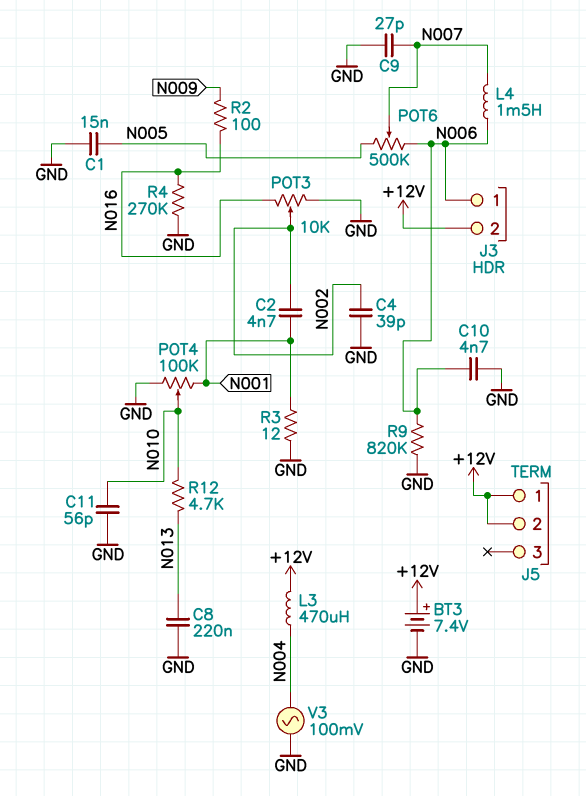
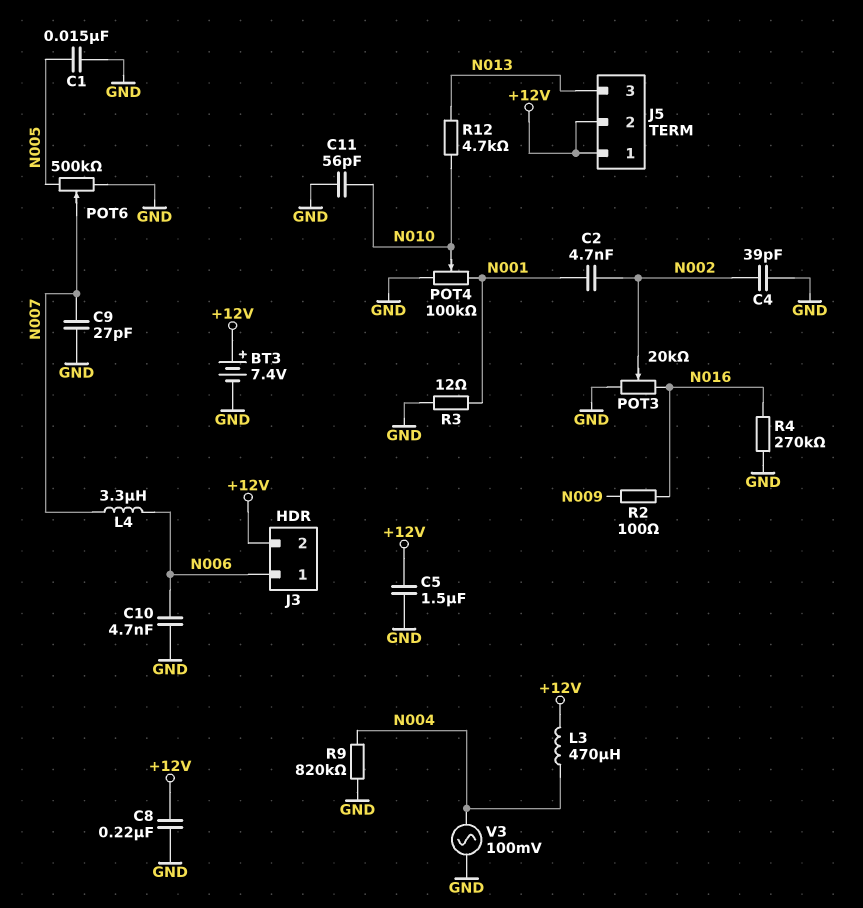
C5: none -> 1.5uF (+12V, GND)
C8: 220nF (GND, N013) -> 220nF (+12V, GND)
J5 pin 3: none -> N013
L4: 1.5mH (N006, N007) -> 3.3uH (N006, N007)
POT3: 10k (GND, N016, wiper N002) -> 20k (GND, N016, wiper N002)
POT6: 500k (N005, N006, wiper N007) -> 500k (GND, N005, wiper N007)
R9: 820k (GND, N006) -> 820k (GND, N004)

